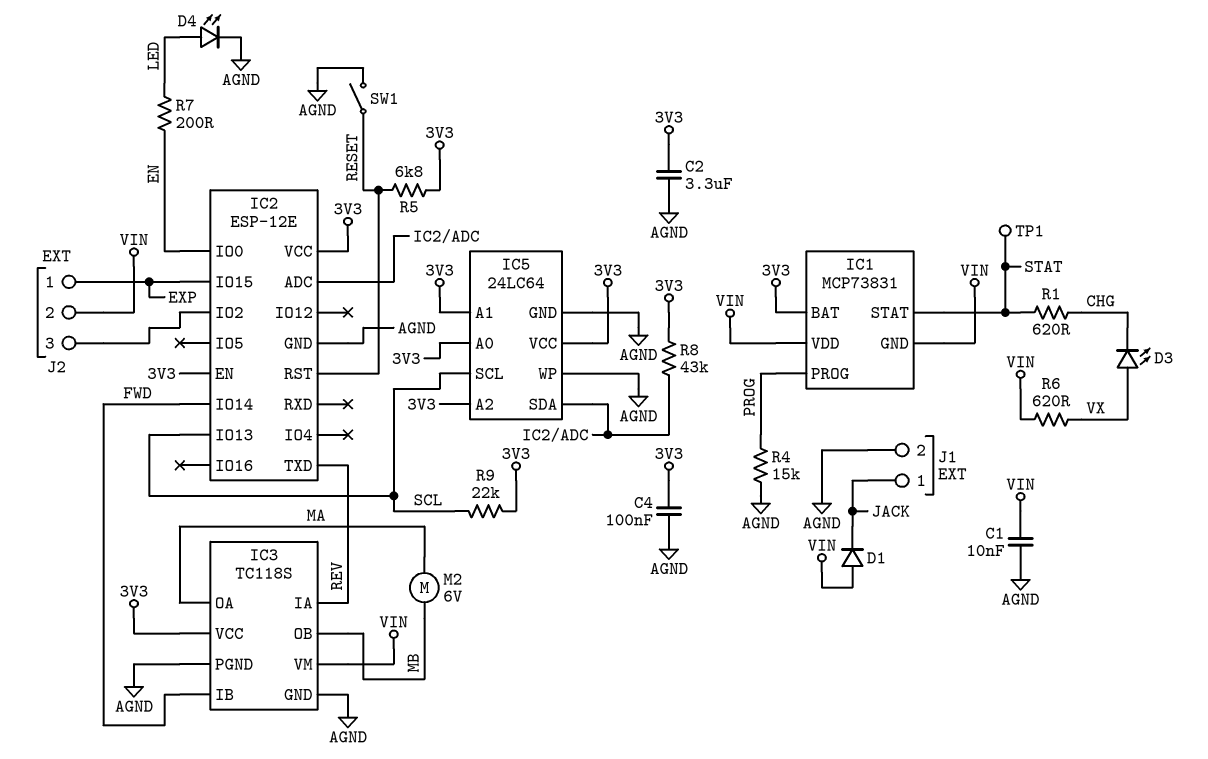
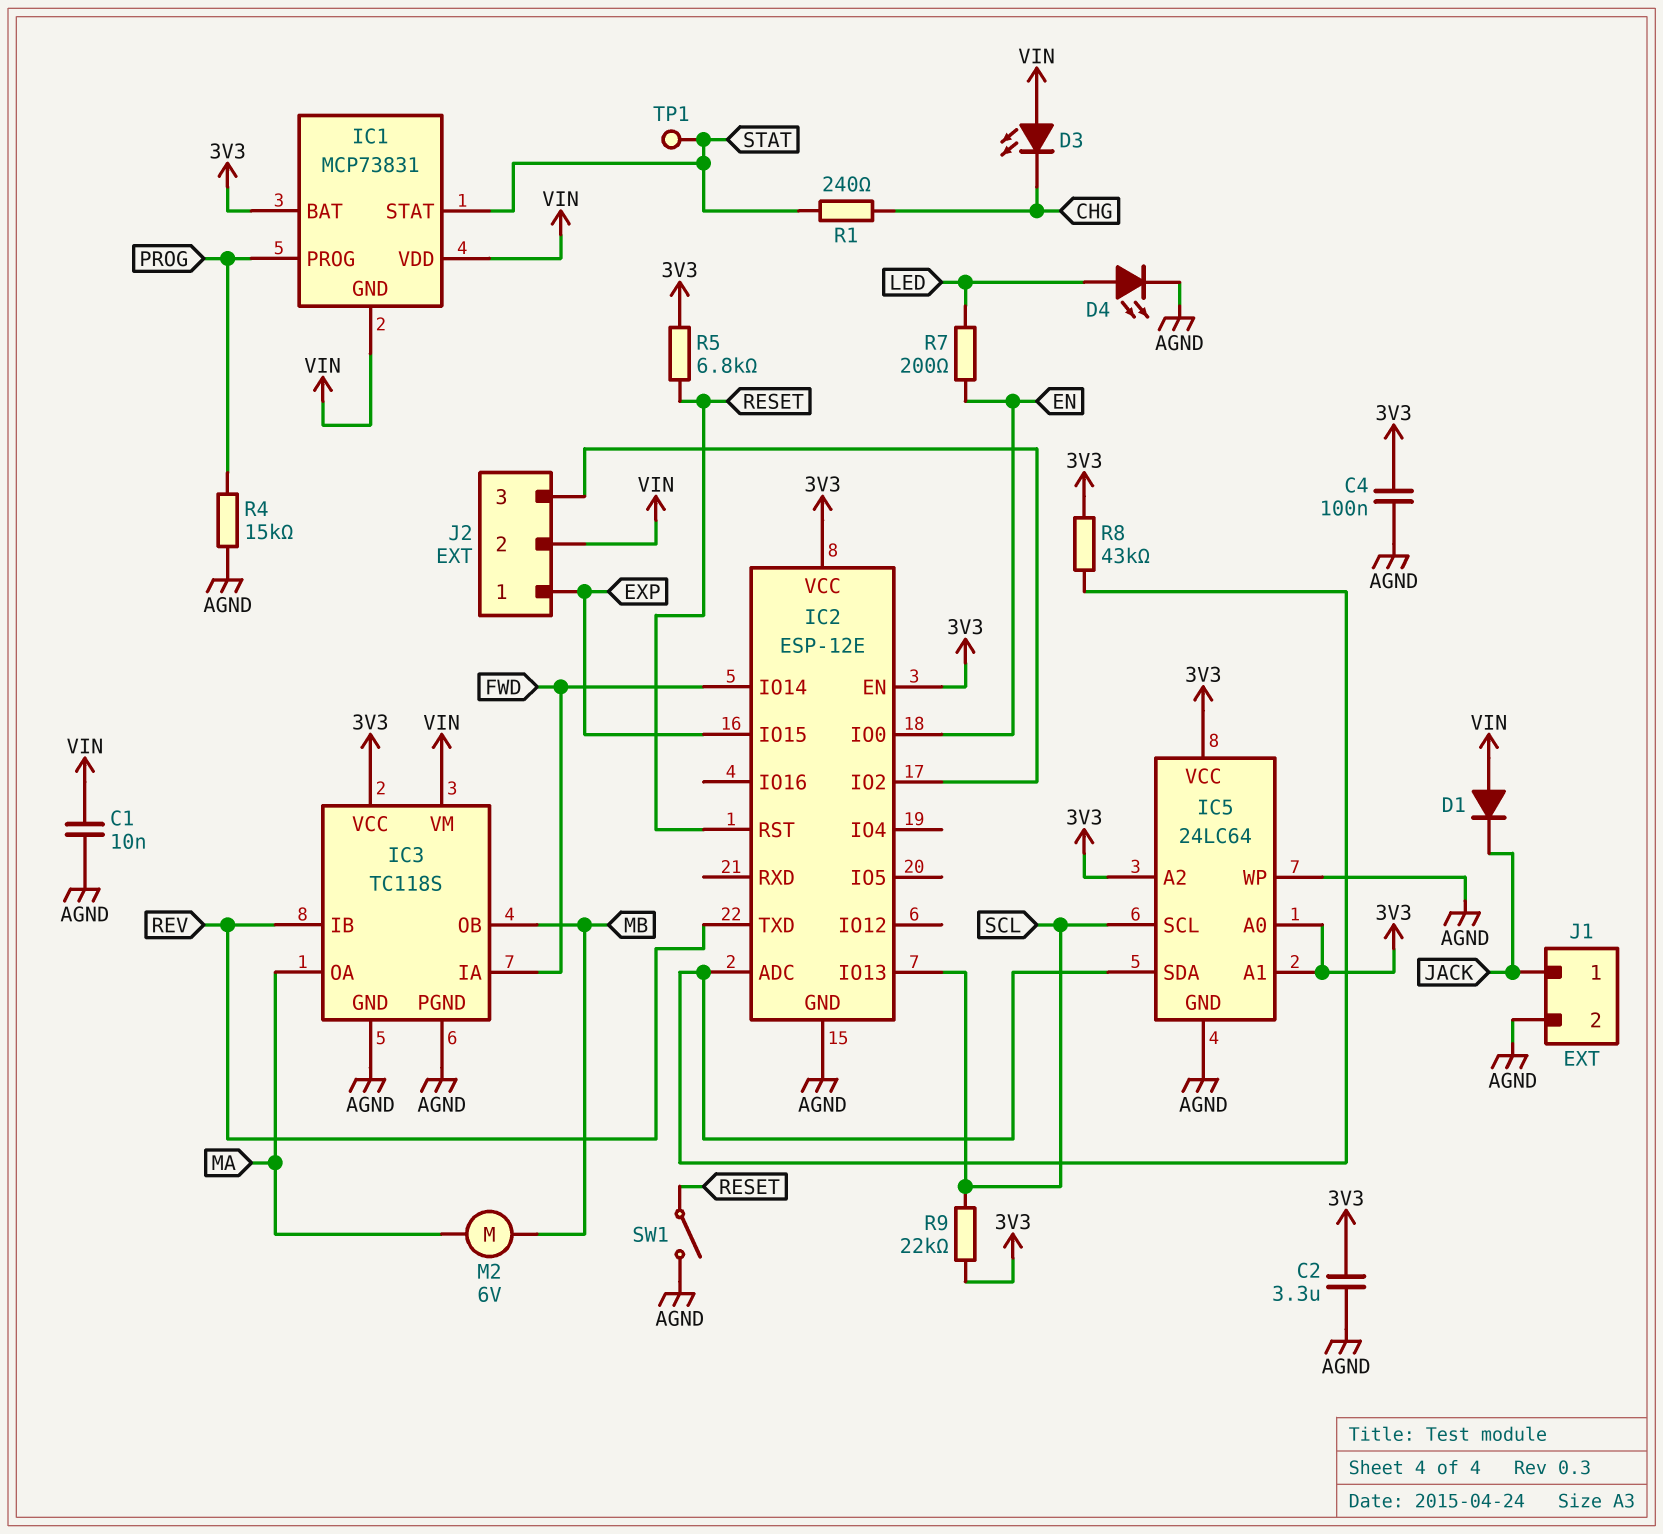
D3: LED (A VX, K CHG) -> LED (A VIN, K CHG)
IC3 pin IA: REV -> FWD
IC3 pin IB: FWD -> REV
R1: 620 (CHG, STAT) -> 240 (CHG, STAT)
R6: 620 (VIN, VX) -> none

